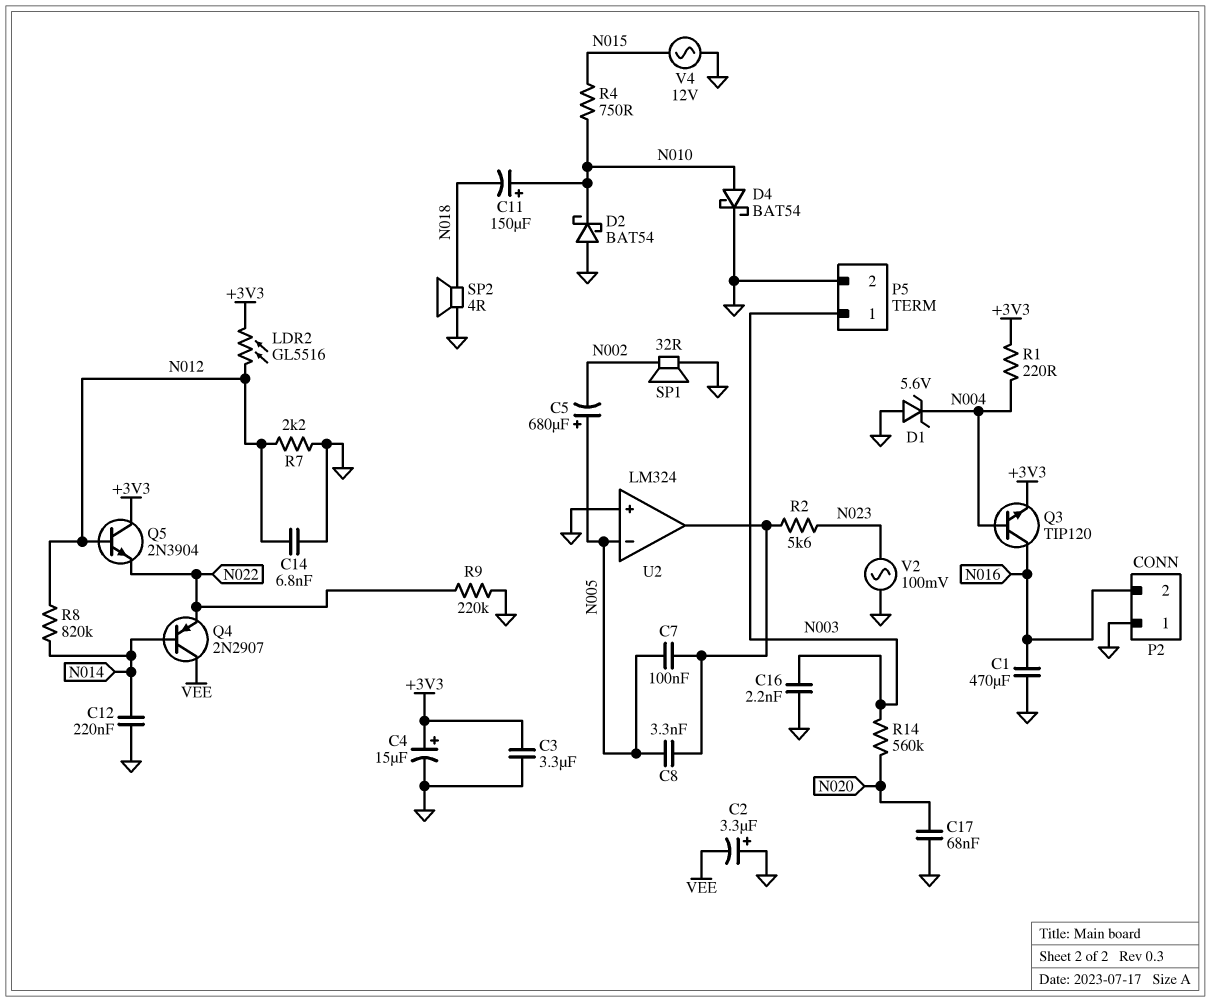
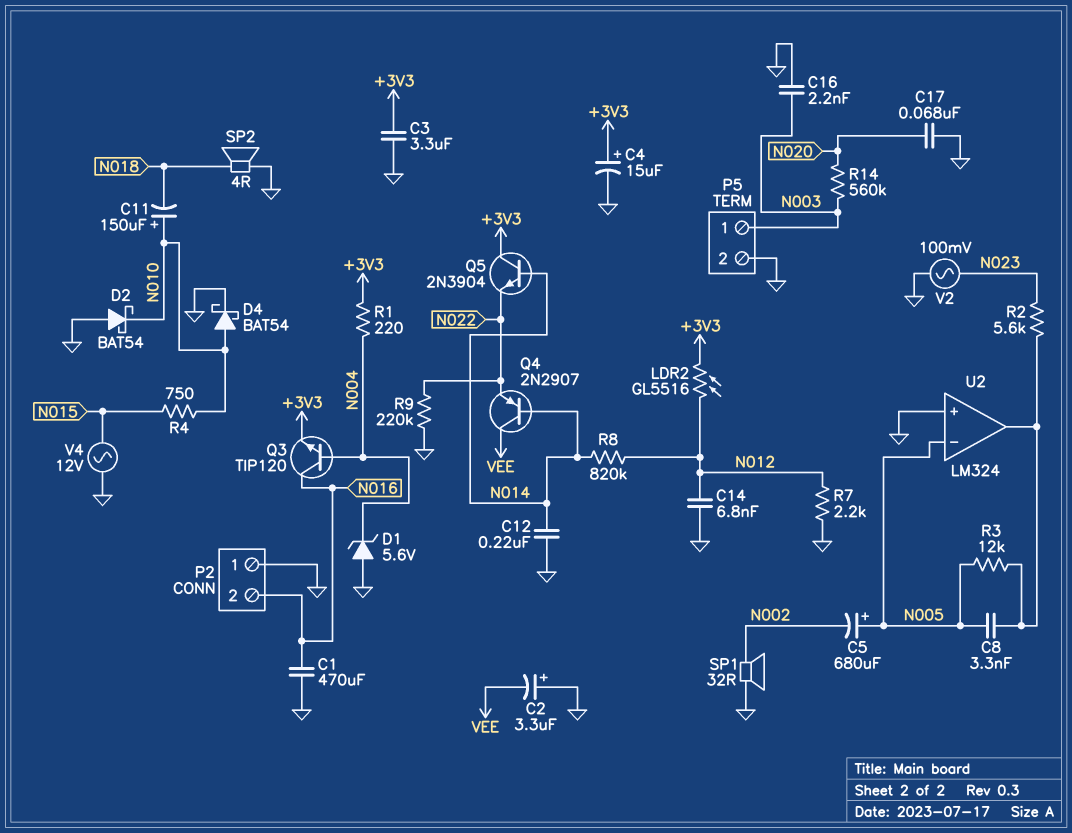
C7: 100nF (N005, U2/out) -> none
Q5: NPN 2N3904 (B N012, C +3V3, E N022) -> NPN 2N3904 (B N014, C +3V3, E N022)
R3: none -> 12k (N005, U2/out)

